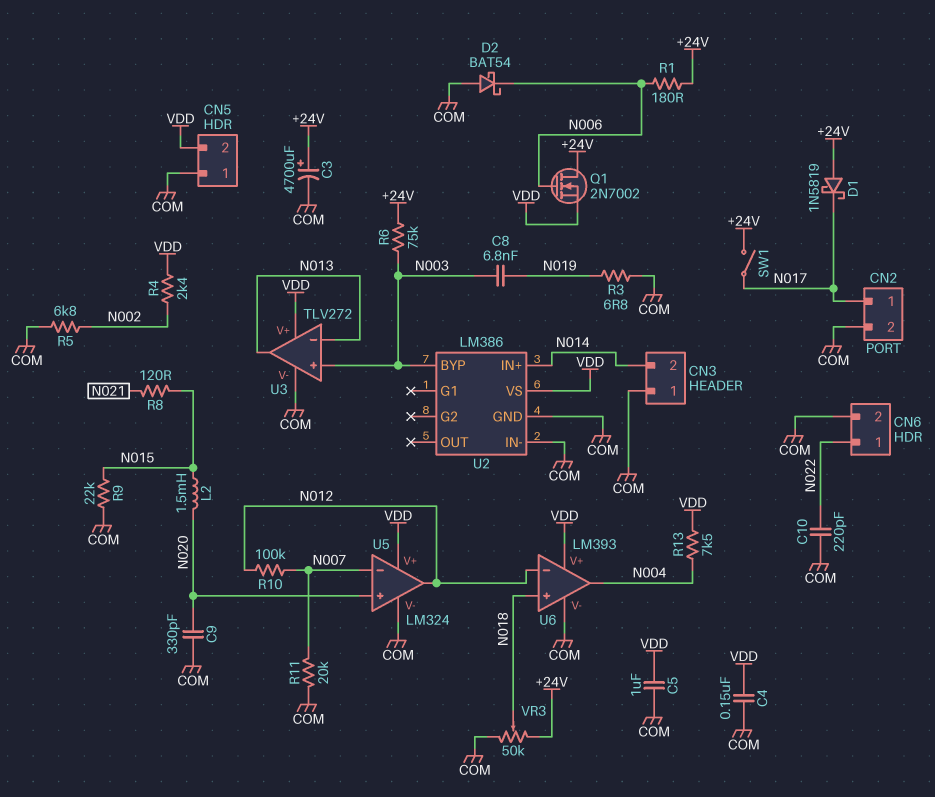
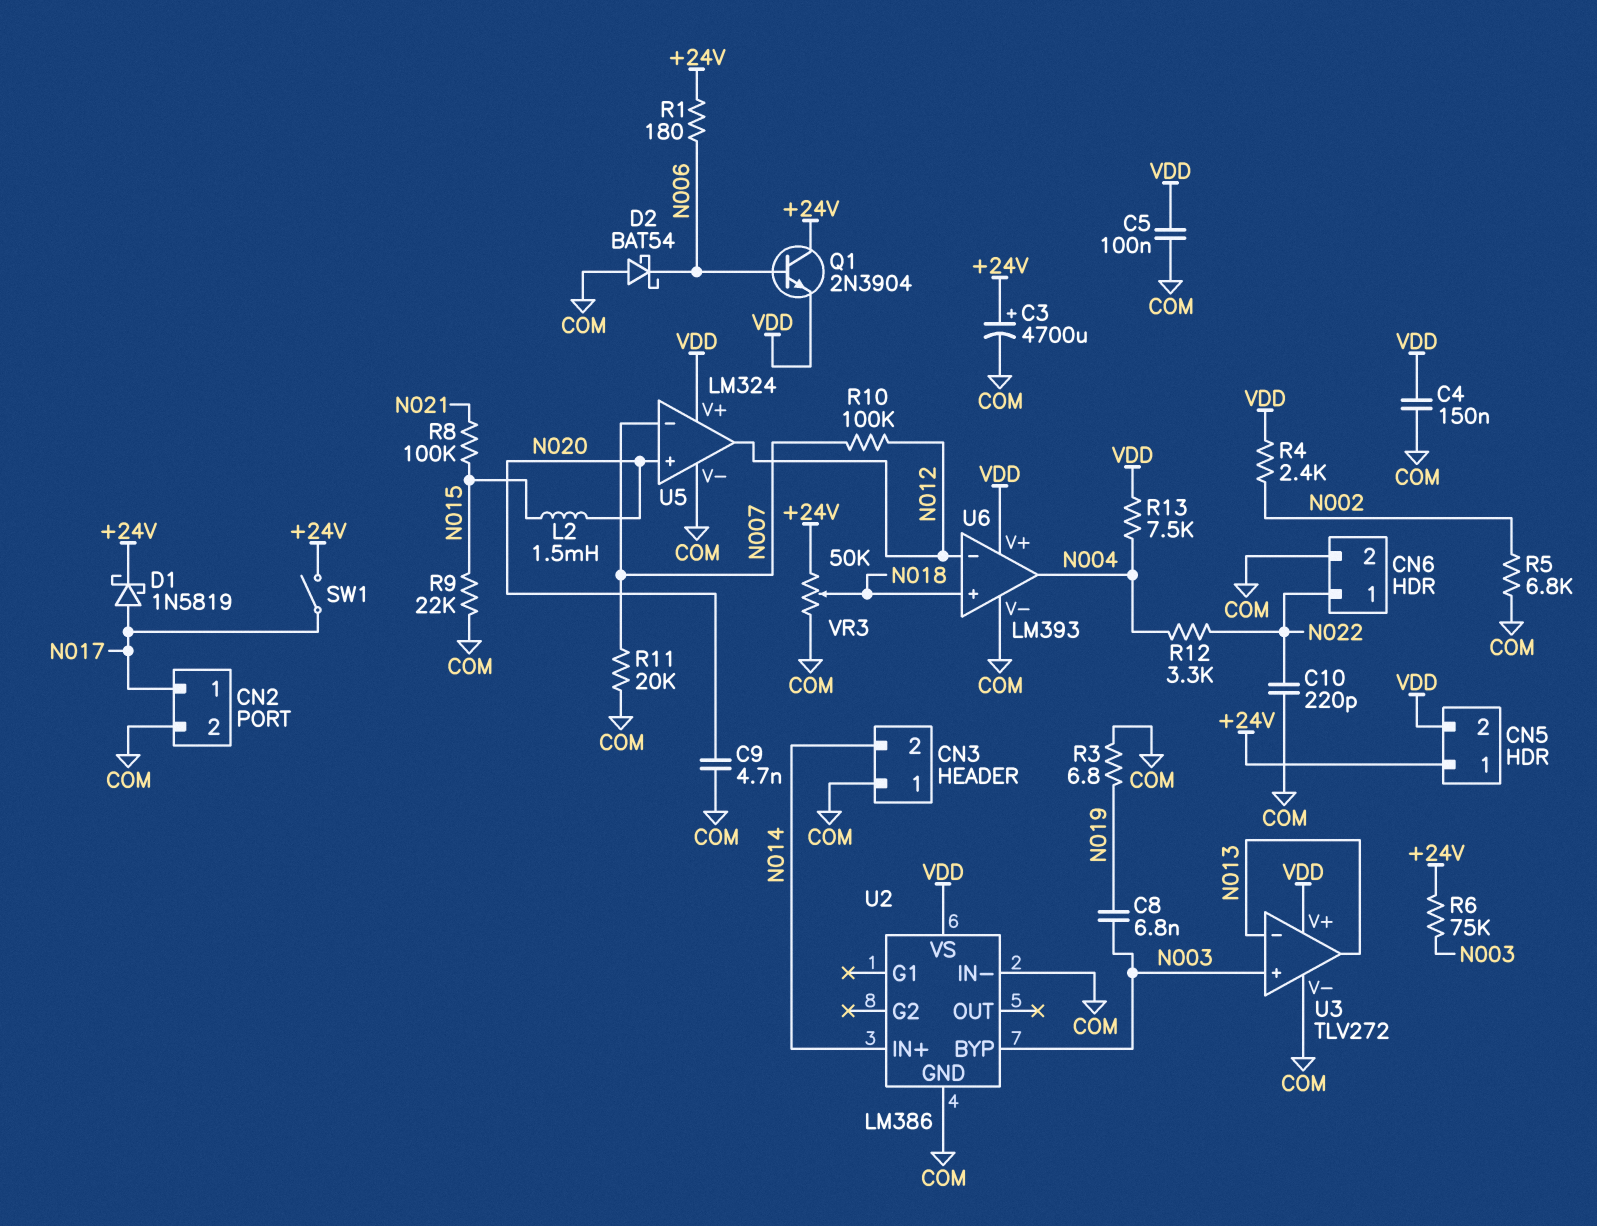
C5: 1uF (COM, VDD) -> 100nF (COM, VDD)
C9: 330pF (COM, N020) -> 4.7nF (COM, N020)
CN5 pin 1: COM -> +24V
D1: schottky 1N5819 (A +24V, K N017) -> schottky 1N5819 (A N017, K +24V)
Q1: NMOS 2N7002 (G N006, D +24V, S VDD) -> NPN 2N3904 (B N006, C +24V, E VDD)
R8: 120 (N015, N021) -> 100k (N015, N021)
R12: none -> 3.3k (N004, N022)

